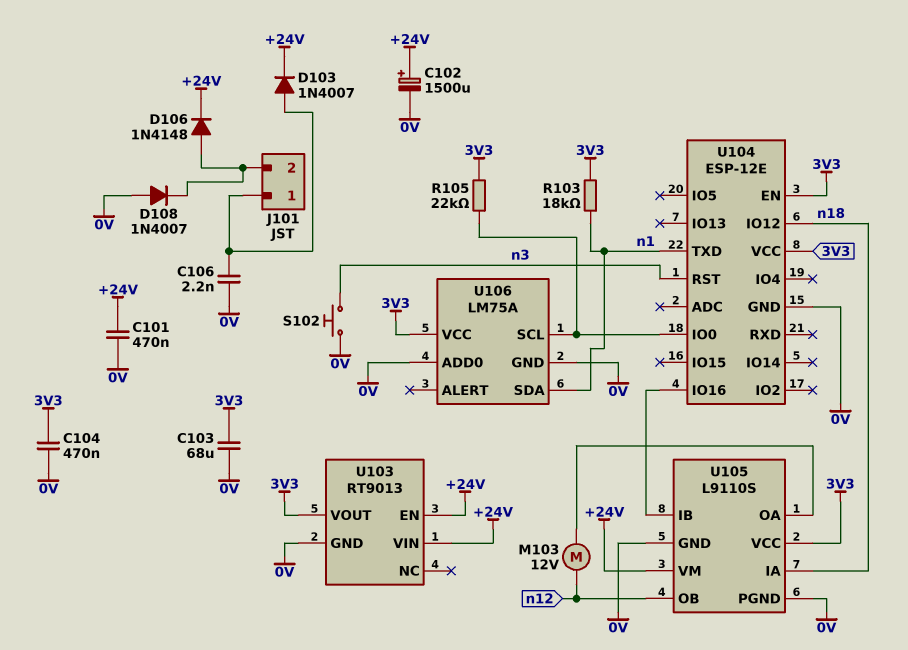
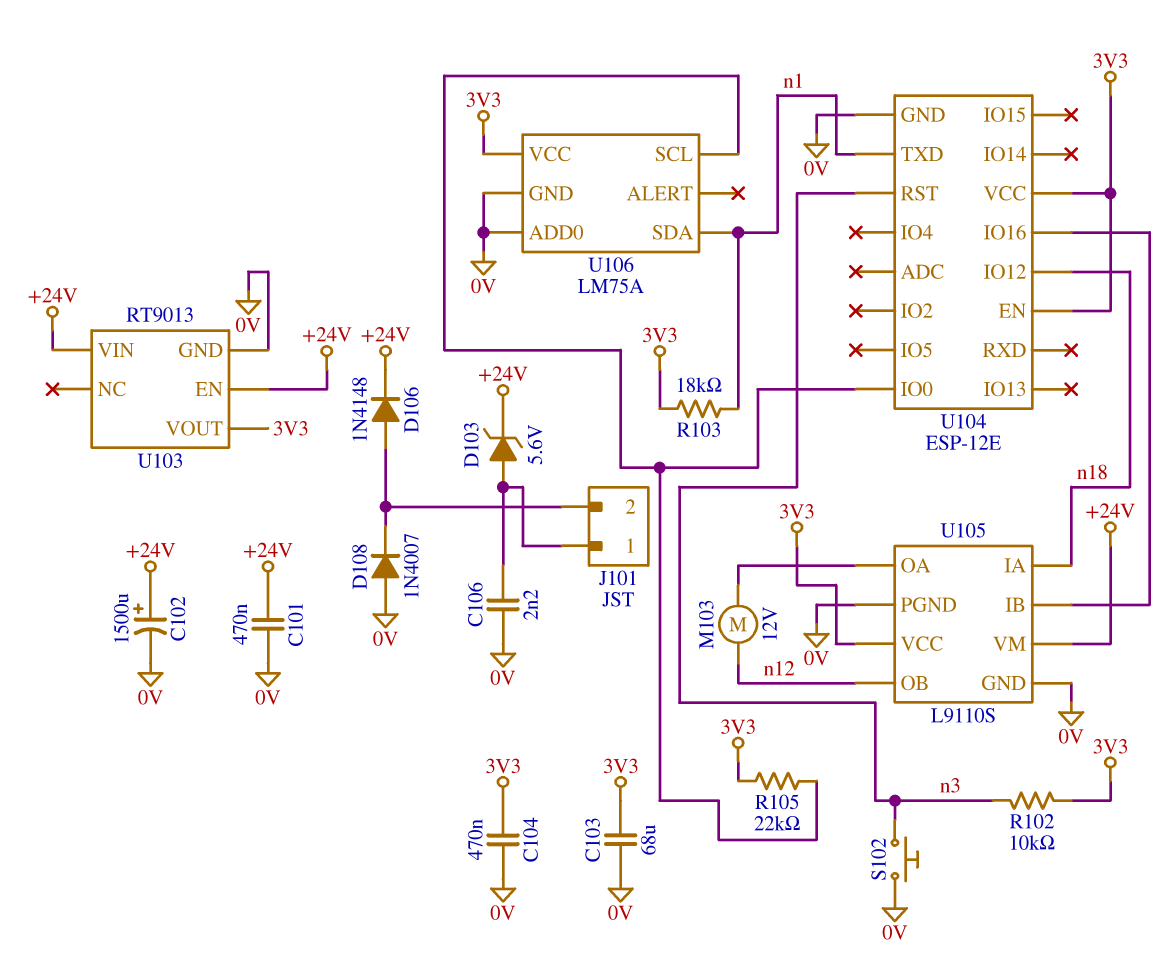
D103: diode 1N4007 (A J101/1, K +24V) -> zener 5.6V (A J101/1, K +24V)
R102: none -> 10k (3V3, n3)

